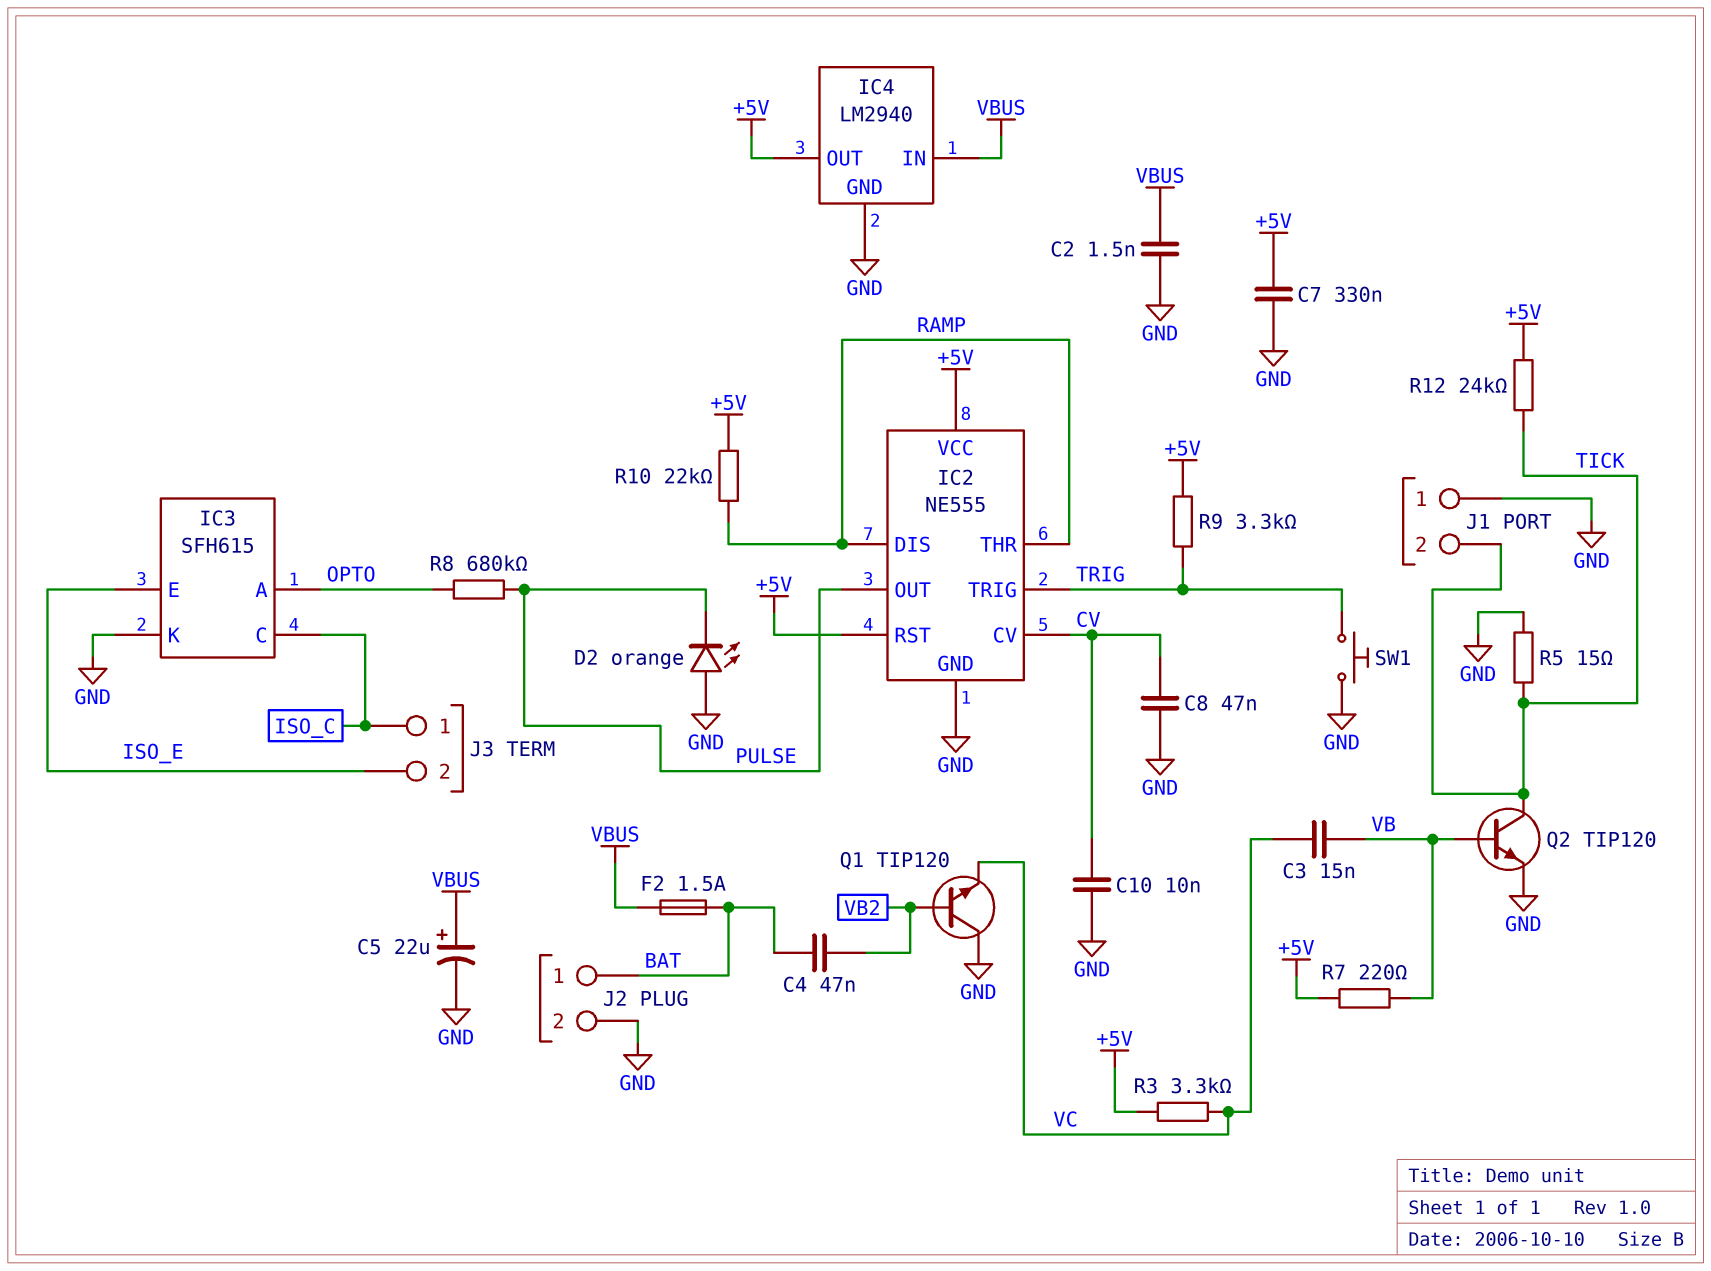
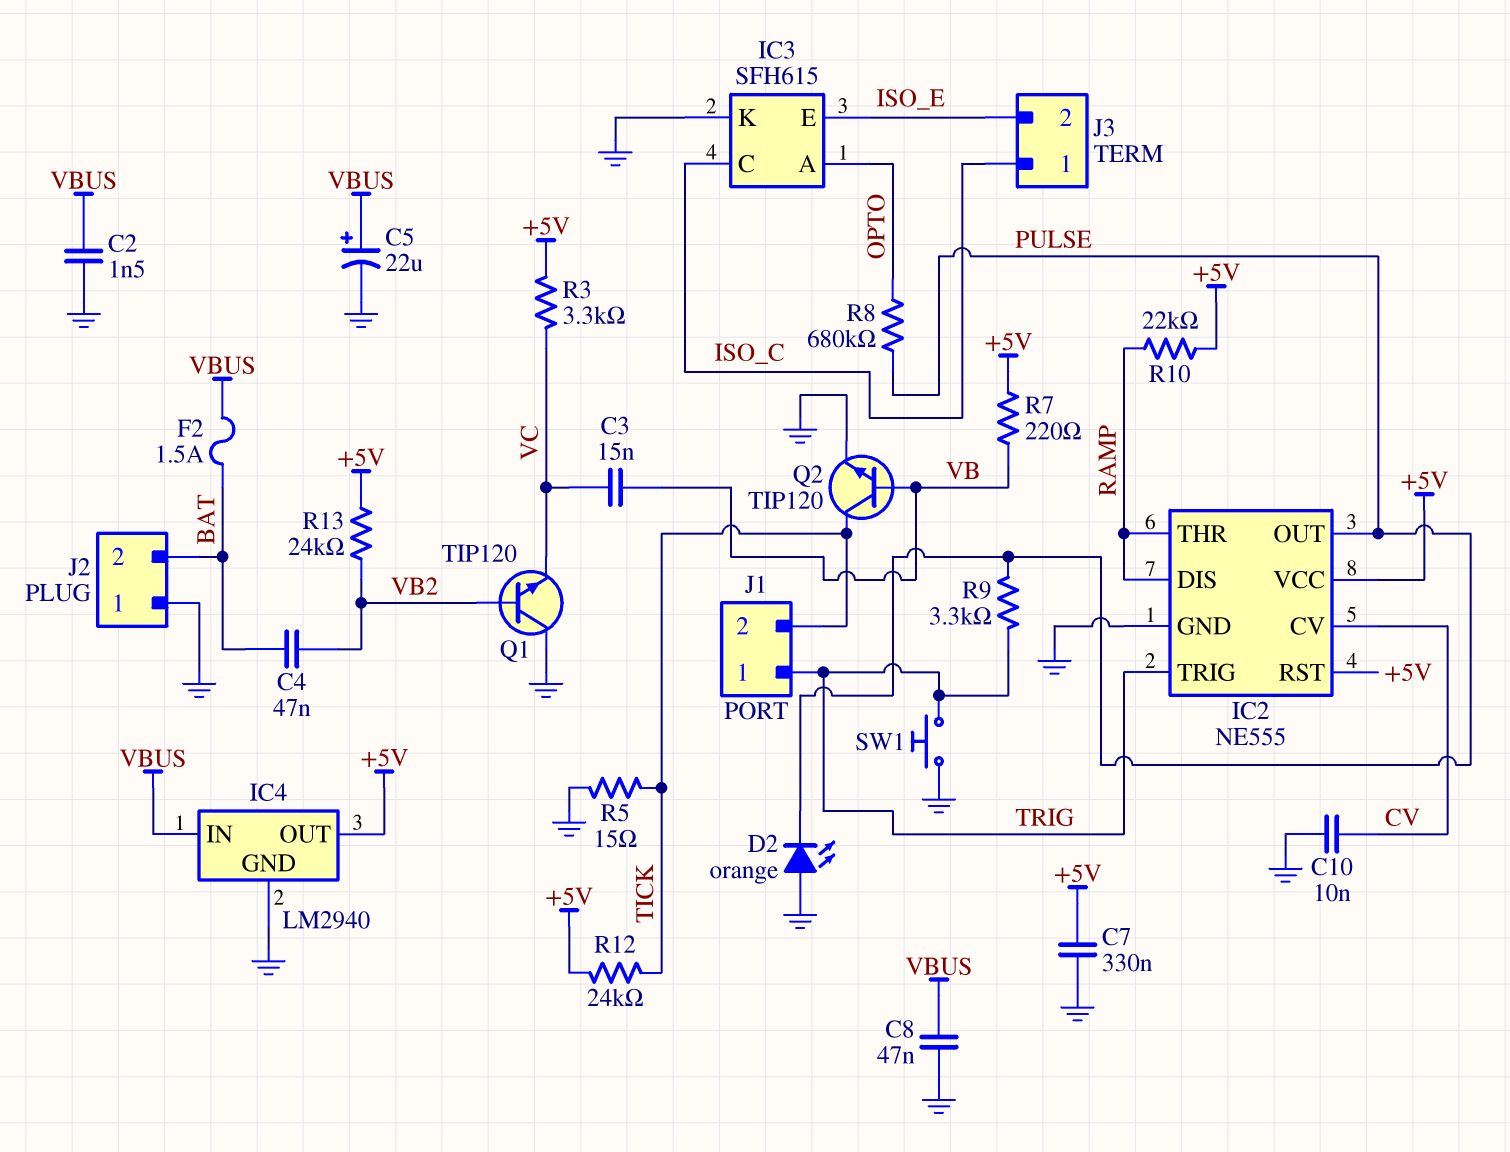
C8: 47nF (CV, GND) -> 47nF (GND, VBUS)
J1 pin 1: GND -> TRIG
J2 pin 1: BAT -> GND
J2 pin 2: GND -> BAT
R9: 3.3k (+5V, TRIG) -> 3.3k (PULSE, TRIG)
R13: none -> 24k (+5V, VB2)

